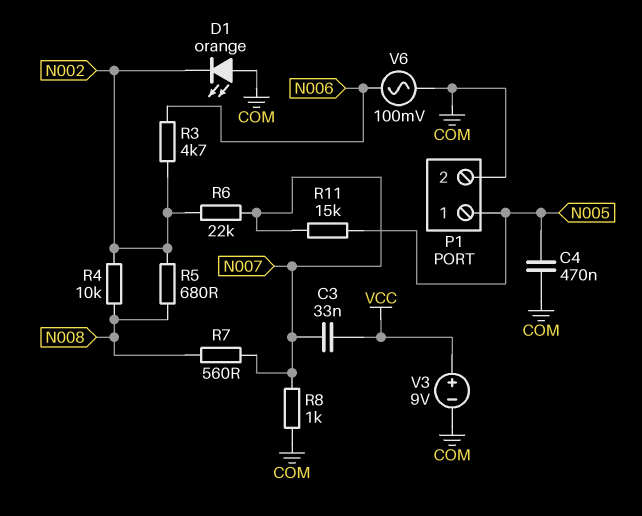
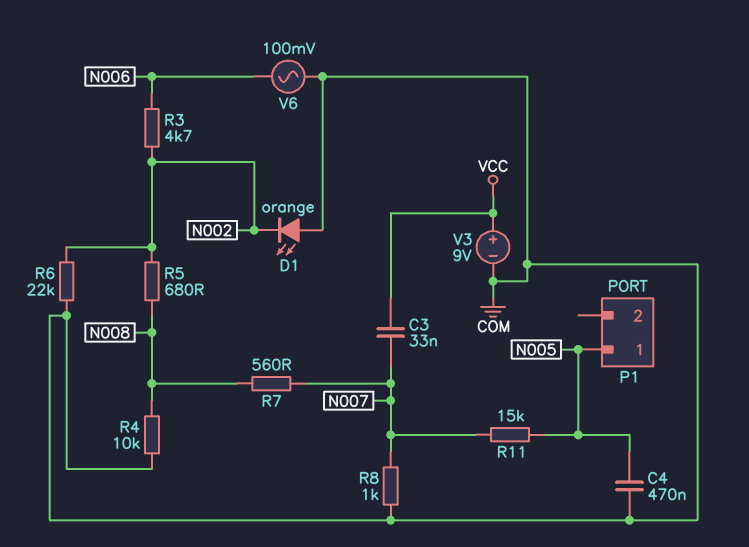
P1 pin 2: COM -> none
R4: 10k (N002, N008) -> 10k (COM, N008)
R6: 22k (N002, N007) -> 22k (COM, N002)

